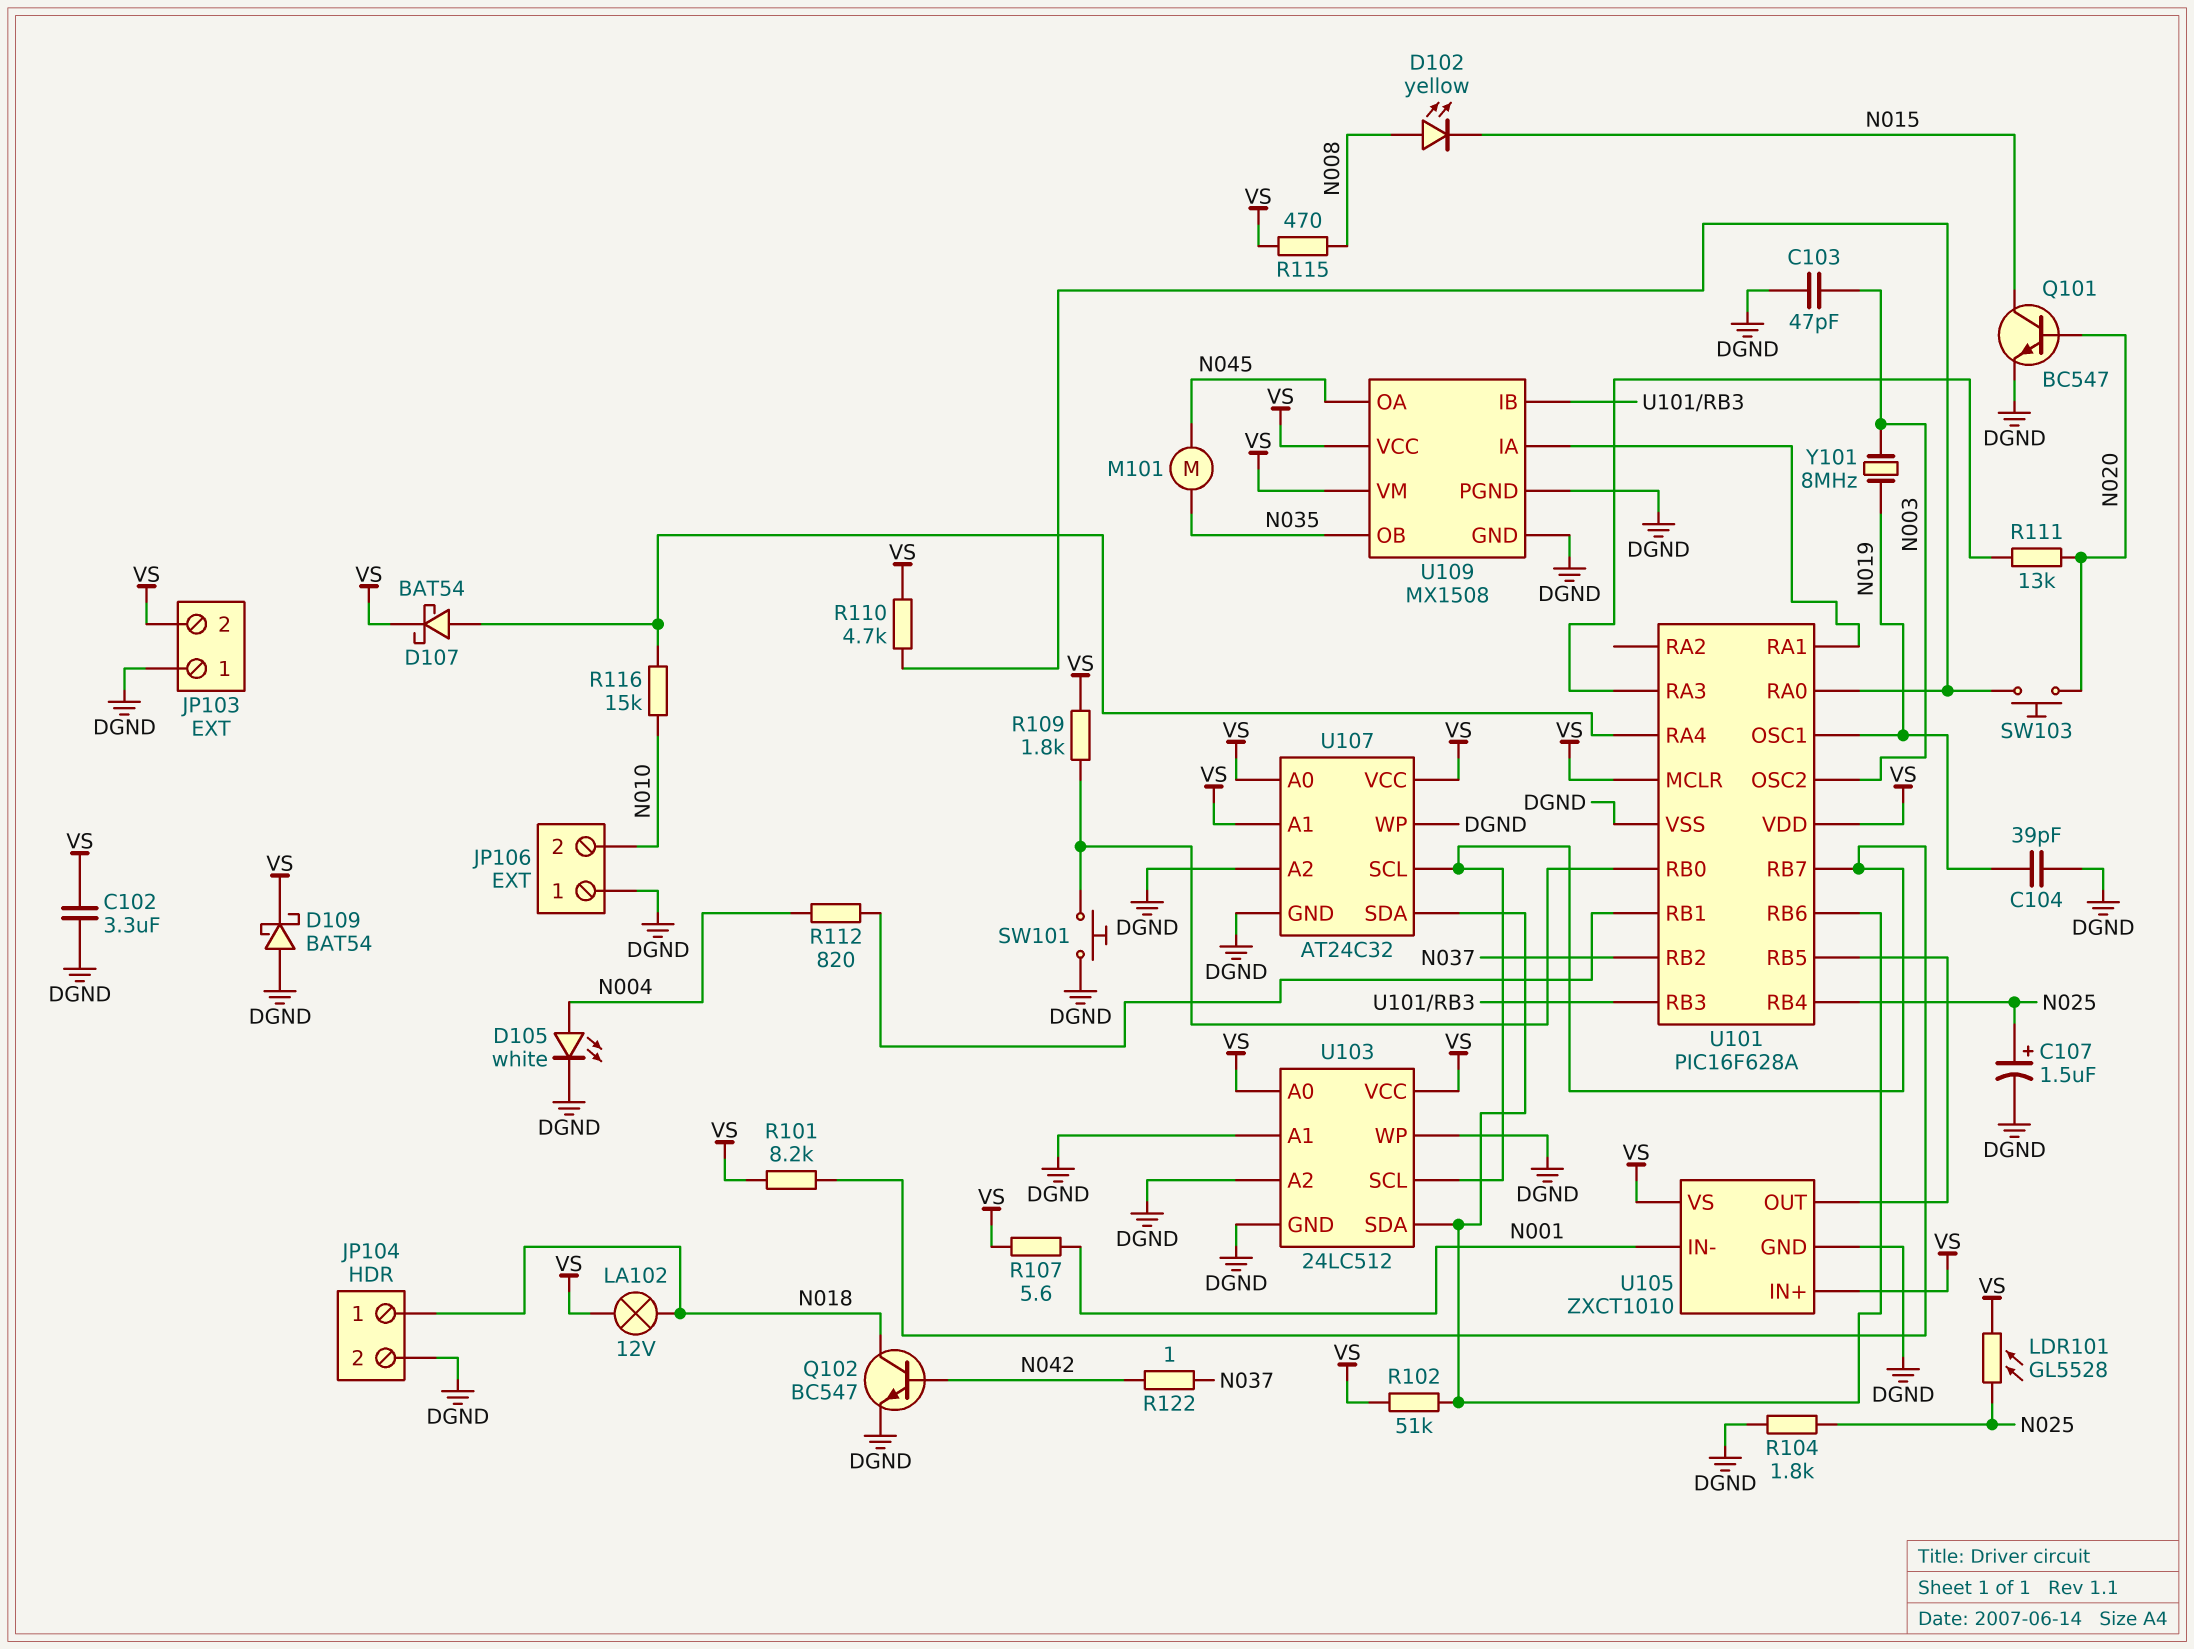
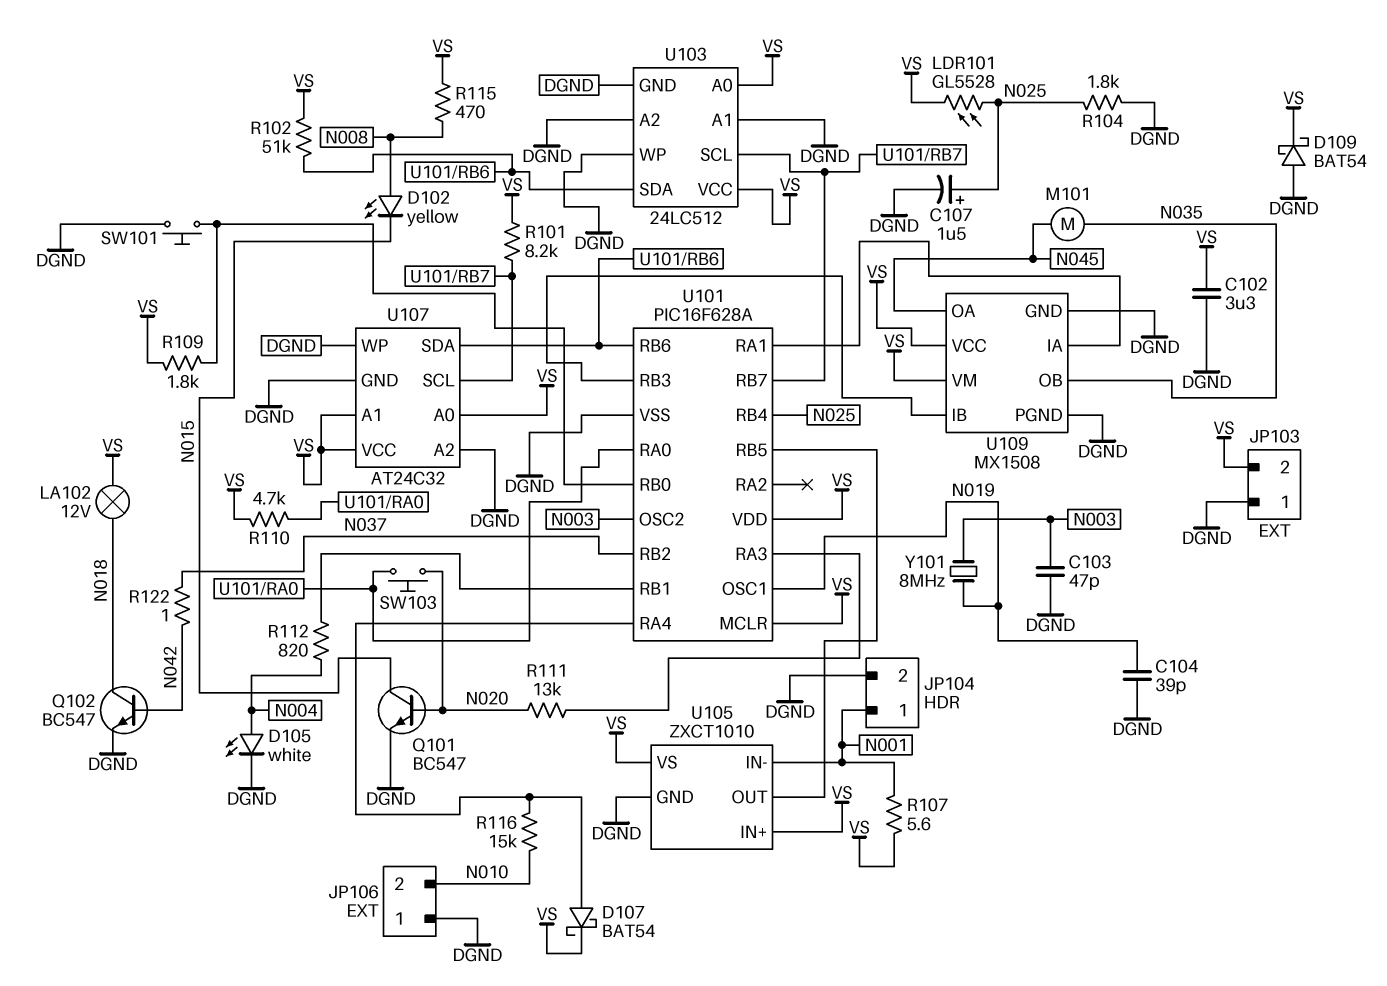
JP104 pin 1: N018 -> N001

